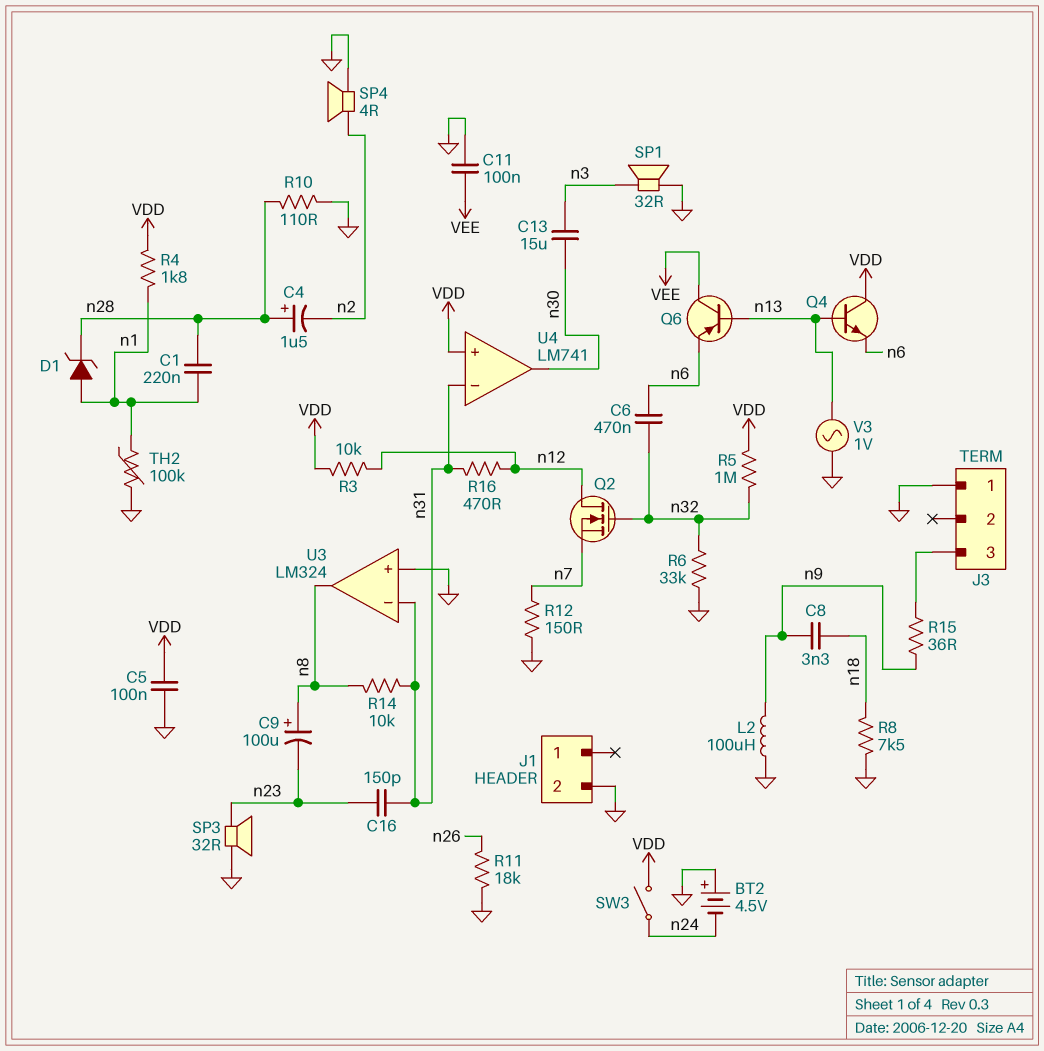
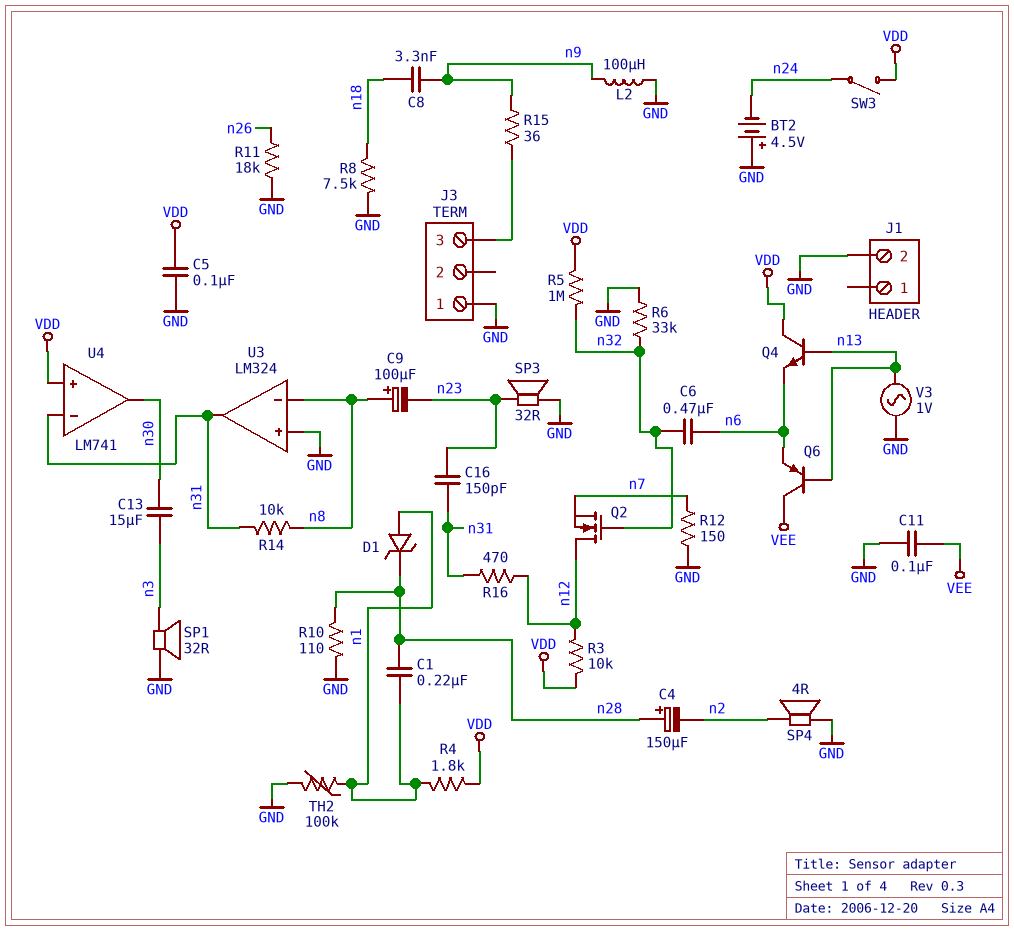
C4: 1.5uF (plus n28, minus n2) -> 150uF (plus n28, minus n2)
U3 pin in-: n31 -> n8
U3 pin out: n8 -> n31

